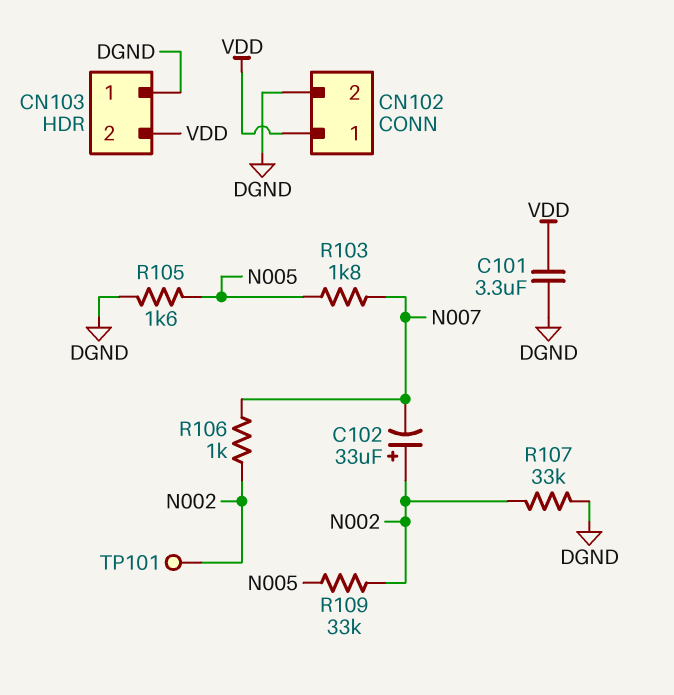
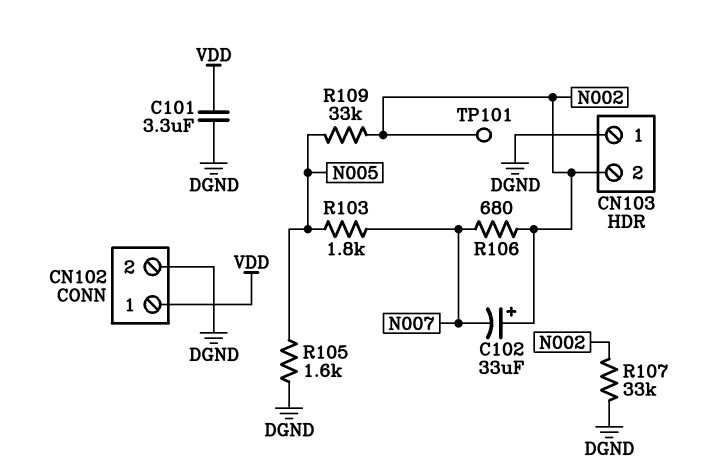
CN103 pin 2: VDD -> N002
R106: 1k (N002, N007) -> 680 (N002, N007)

